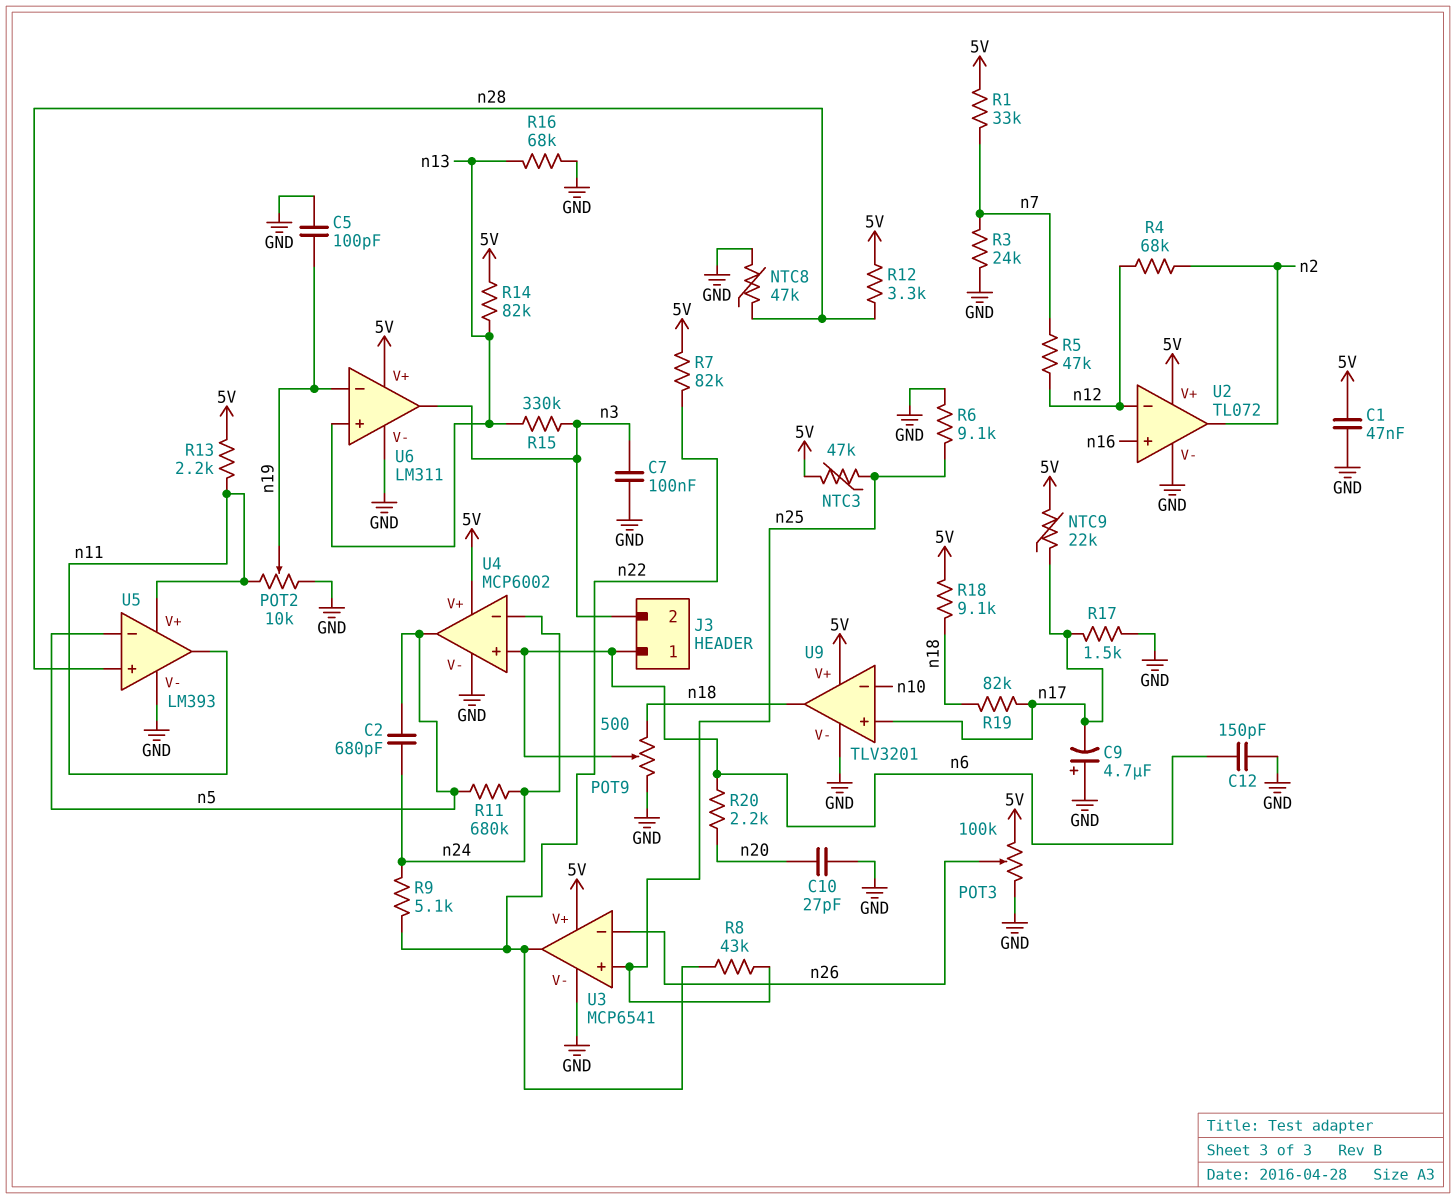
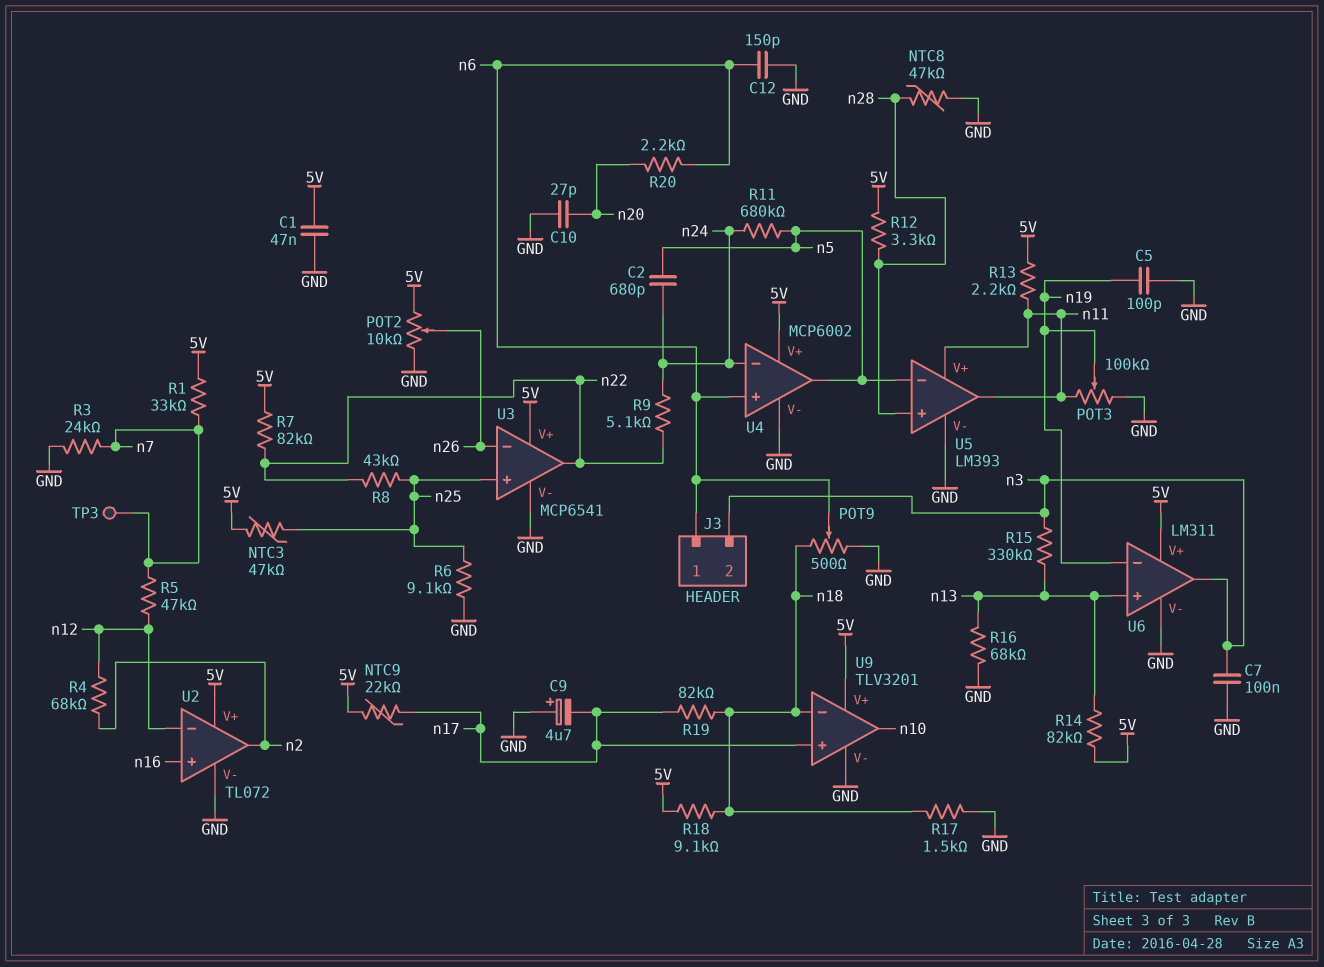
POT2: 10k (GND, n11, wiper n19) -> 10k (5V, GND, wiper n26)
POT3: 100k (5V, GND, wiper n26) -> 100k (GND, n11, wiper n19)
R17: 1.5k (GND, n17) -> 1.5k (GND, n18)
TP3: none -> test point (n7)
U9 pin in-: n10 -> n18
U9 pin out: n18 -> n10

